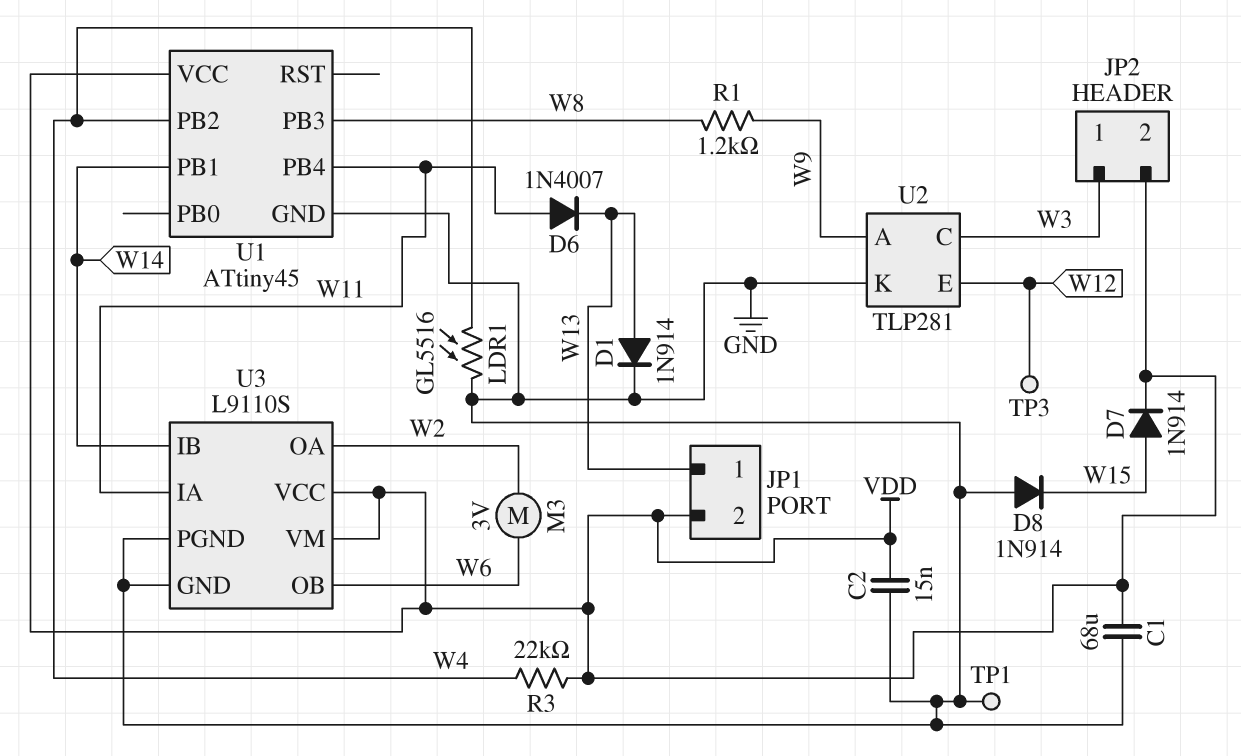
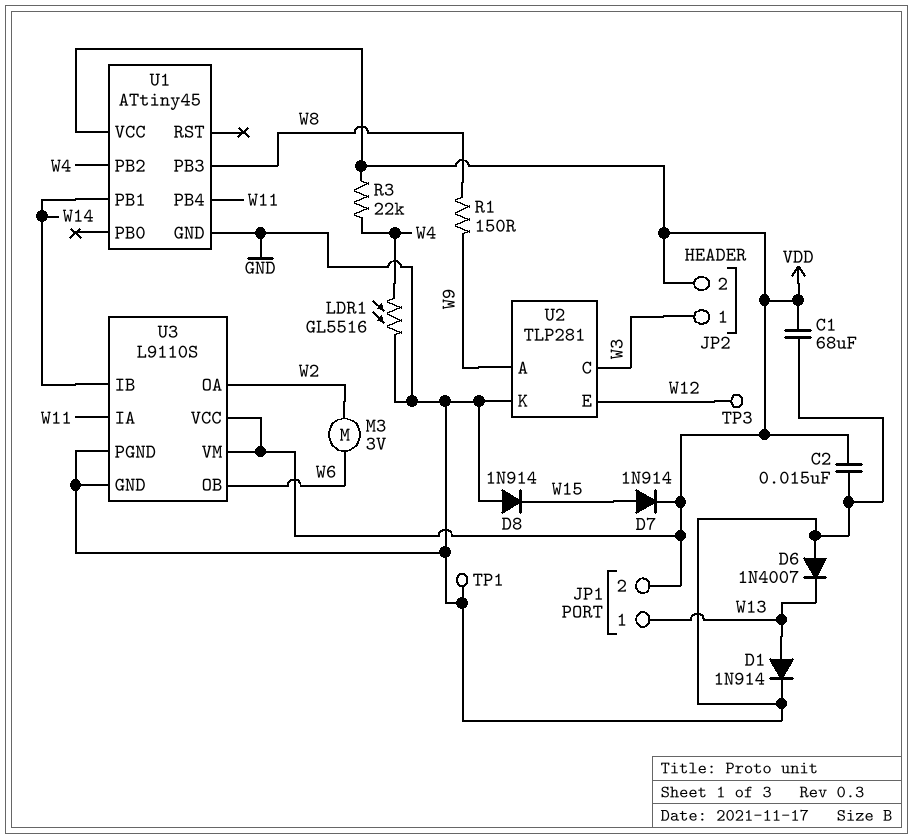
D6: diode 1N4007 (A W11, K W13) -> diode 1N4007 (A GND, K W13)
R1: 1.2k (W8, W9) -> 150 (W8, W9)

